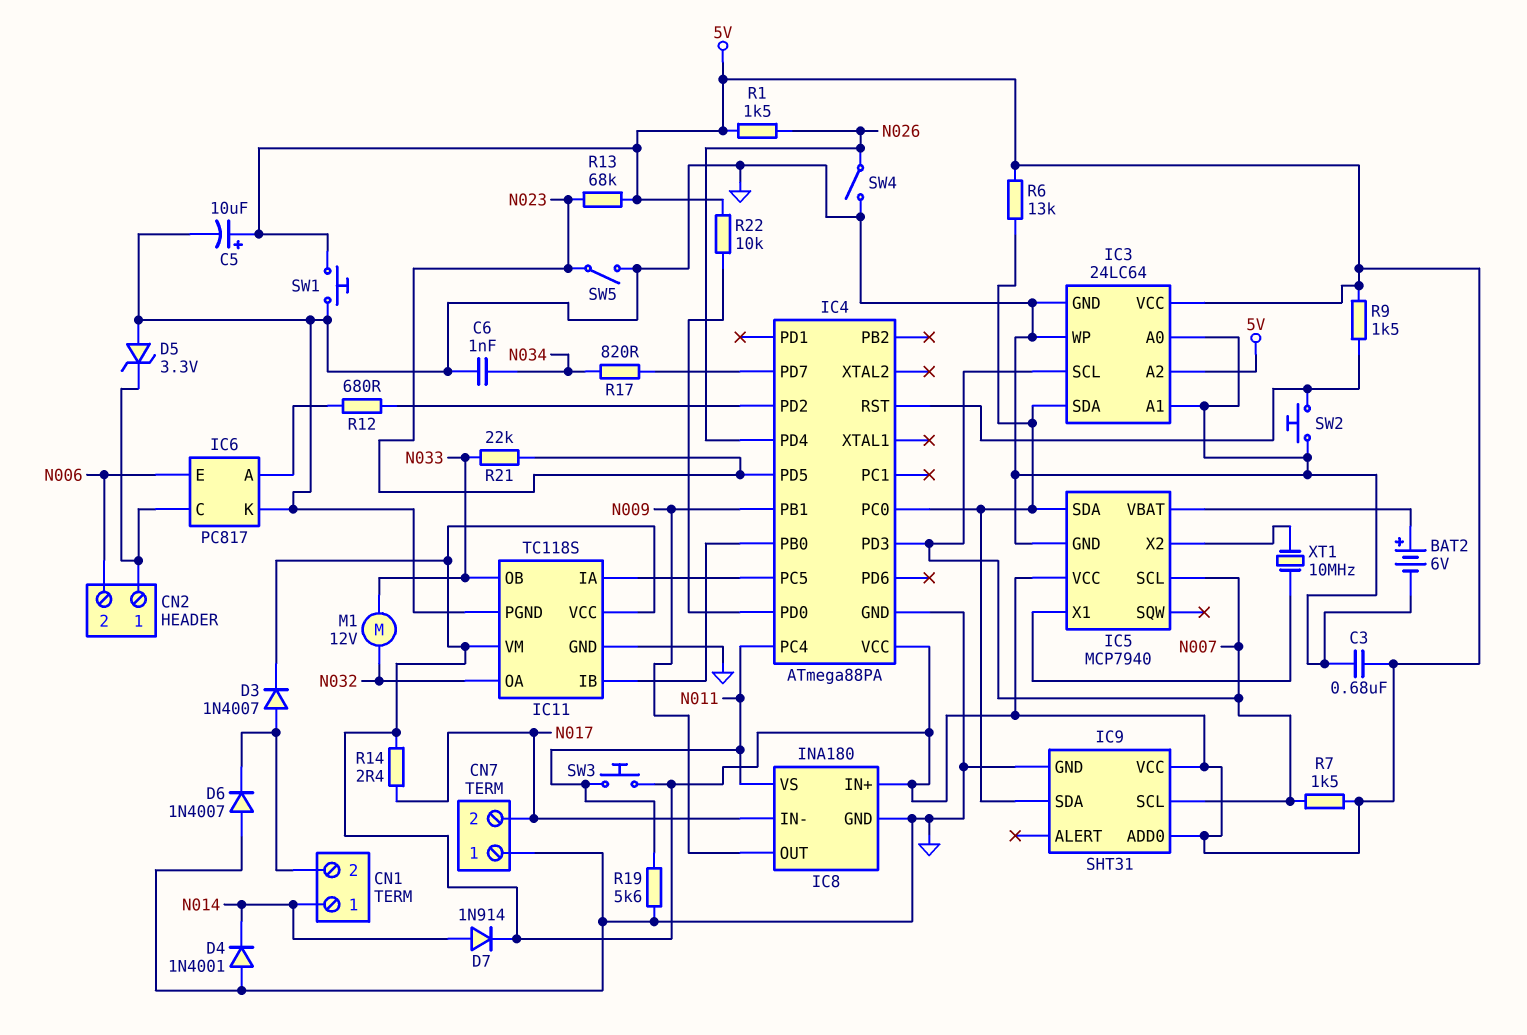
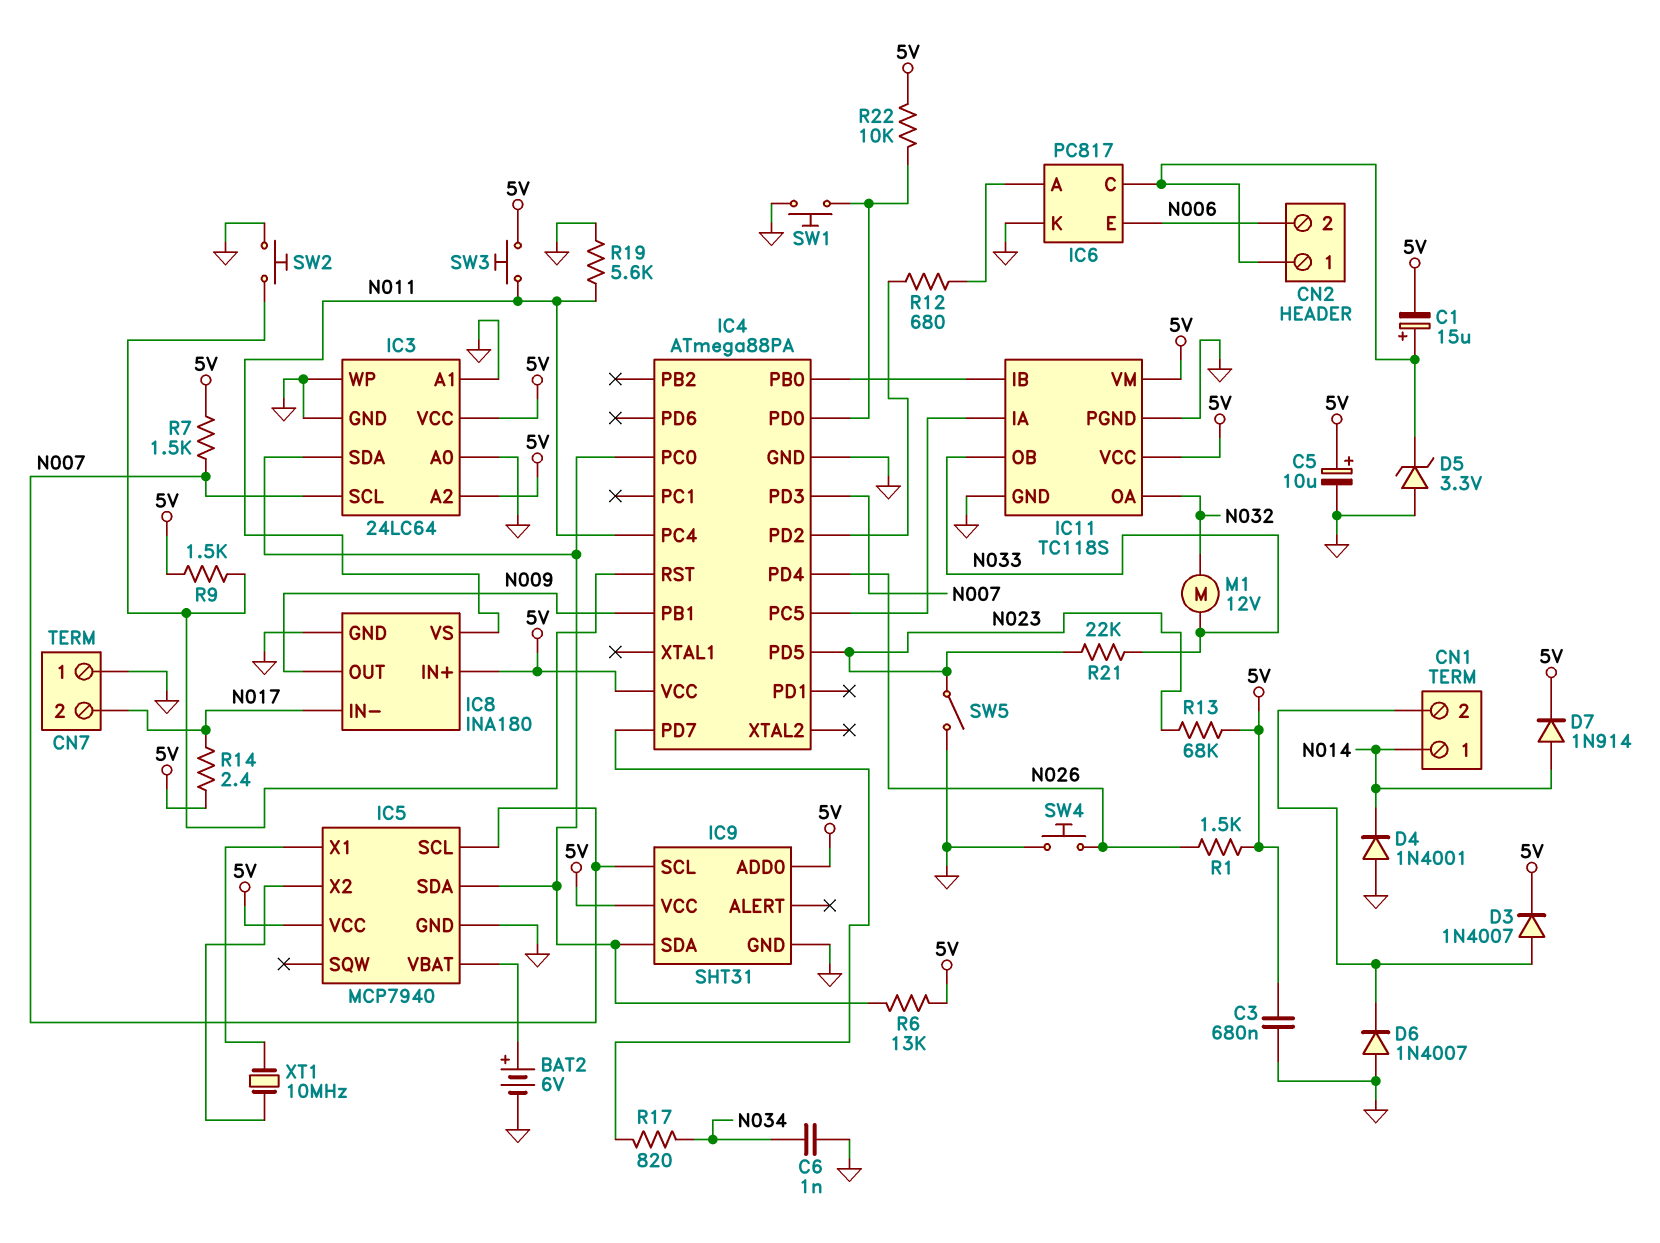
C1: none -> 15uF (plus CN2/1, minus 5V)
SW1: button (5V, GND) -> button (GND, IC4/PD0)
SW4: switch (GND, N026) -> button (GND, N026)

